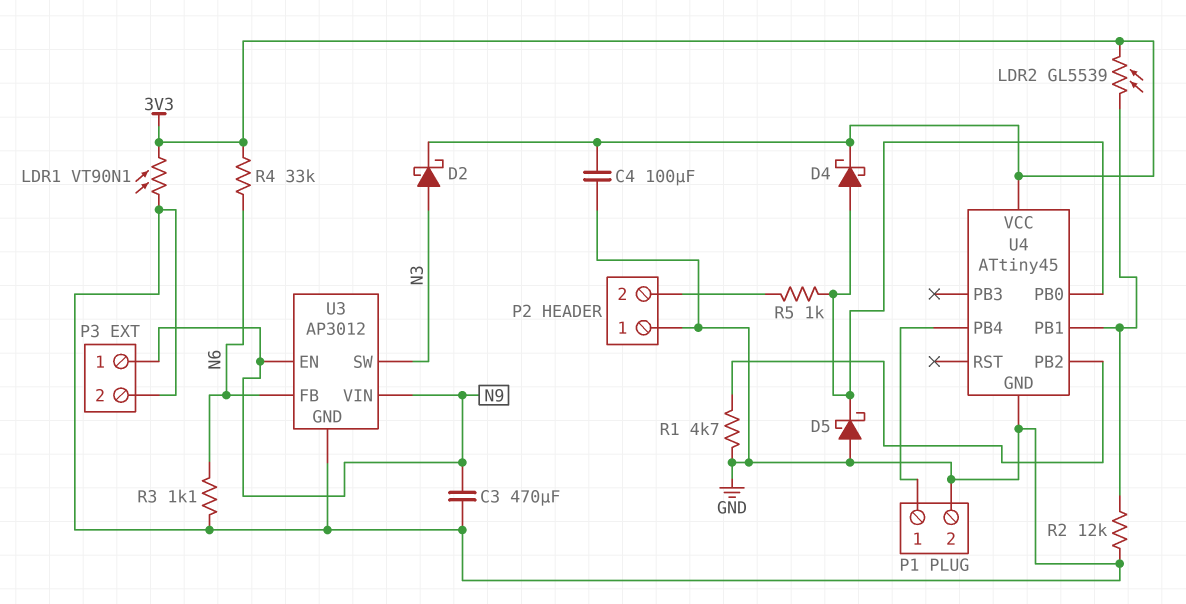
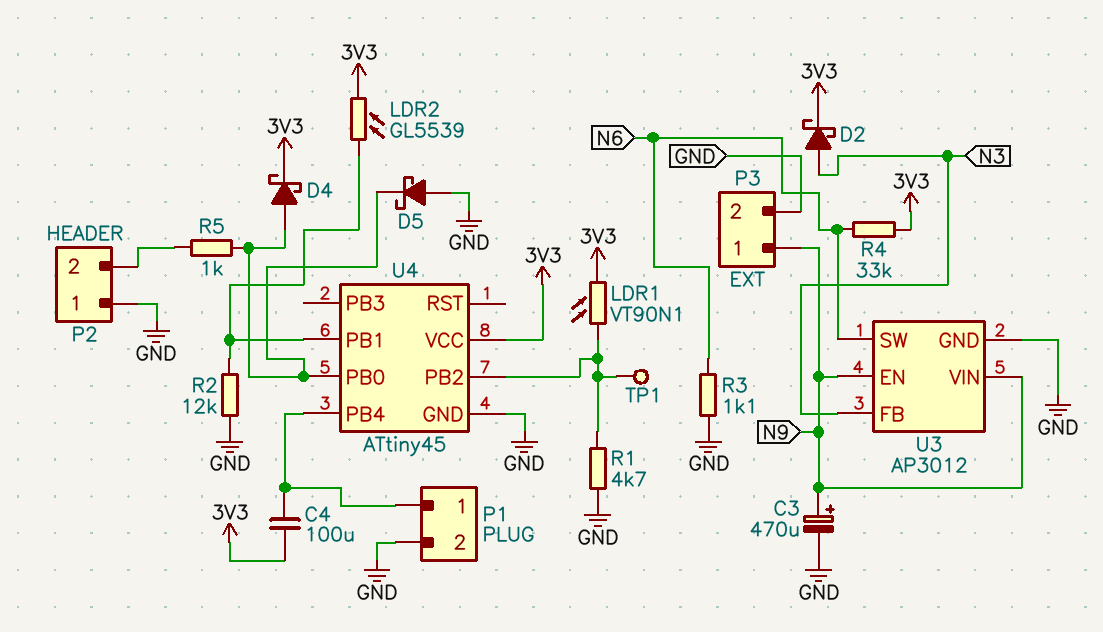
C3: 470uF (GND, N9) -> 470uF (plus N9, minus GND)
C4: 100uF (3V3, GND) -> 100uF (3V3, P1/1)
LDR1: VT90N1 (3V3, GND) -> VT90N1 (3V3, U4/PB2)
TP1: none -> test point (U4/PB2)
U3 pin FB: N6 -> N3
U3 pin SW: N3 -> N6

